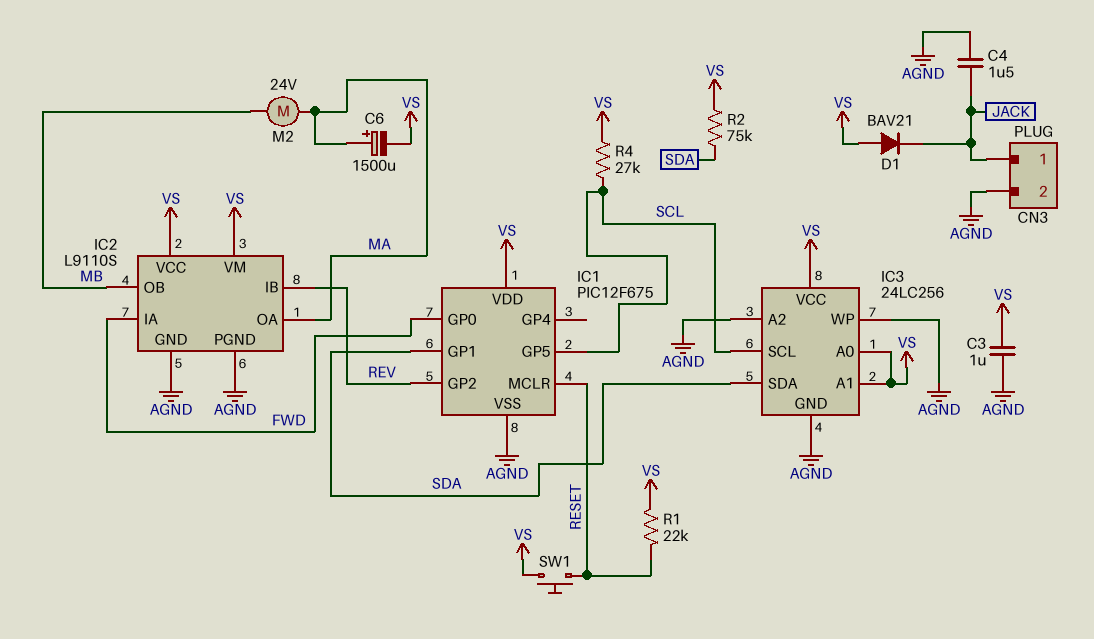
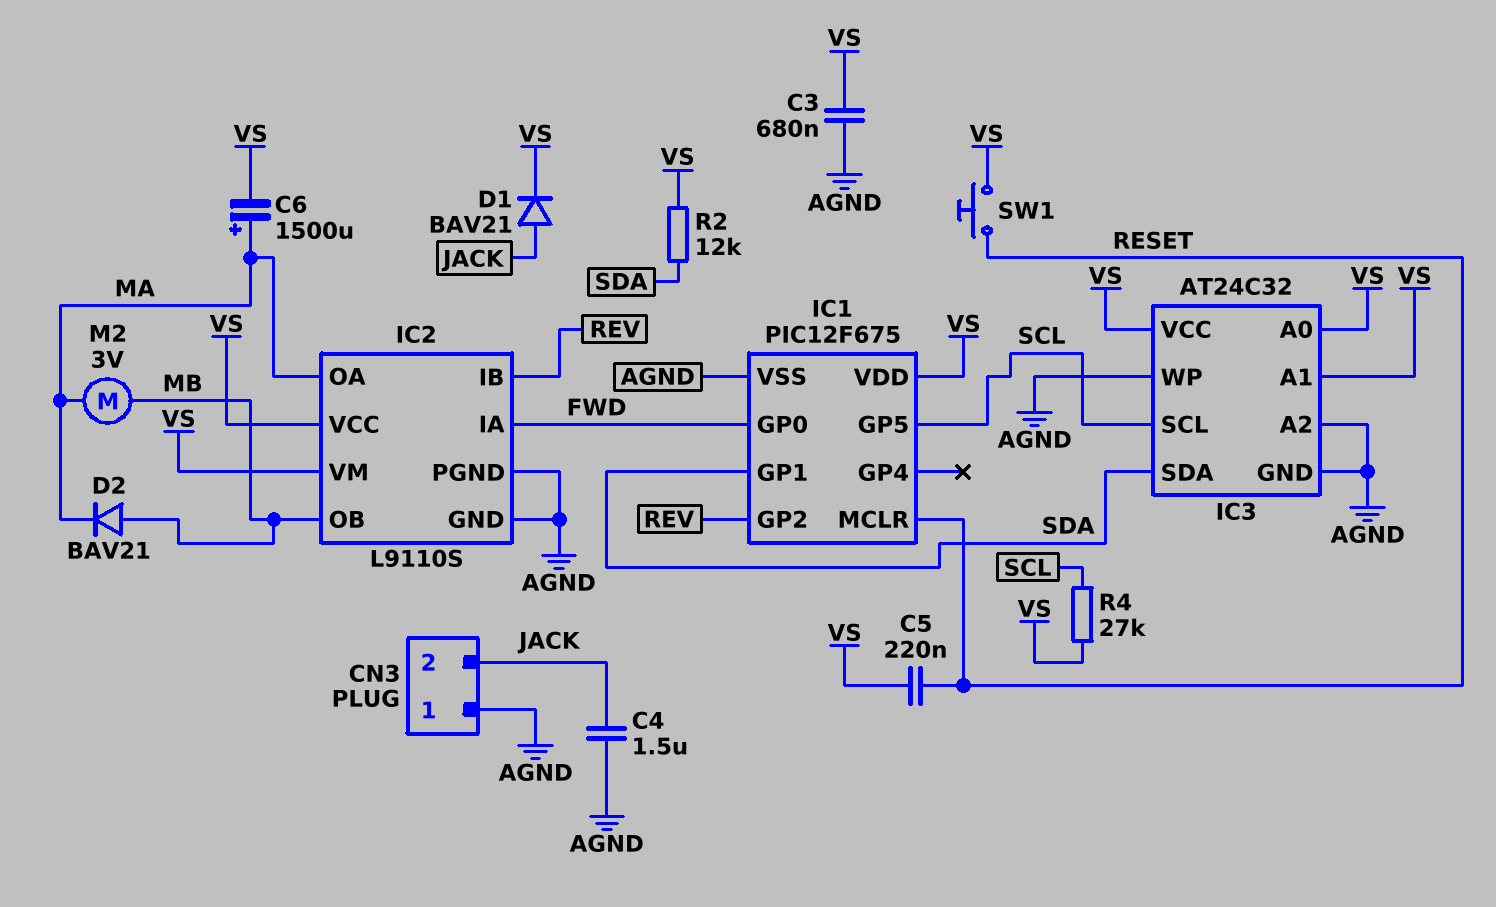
C3: 1uF (AGND, VS) -> 680nF (AGND, VS)
C5: none -> 220nF (RESET, VS)
CN3 pin 1: JACK -> AGND
CN3 pin 2: AGND -> JACK
D1: diode BAV21 (A VS, K JACK) -> diode BAV21 (A JACK, K VS)
D2: none -> diode BAV21 (A MB, K MA)
IC3: 24LC256 -> AT24C32
M2: motor 24V (MA, MB) -> motor 3V (MA, MB)
R1: 22k (RESET, VS) -> none
R2: 75k (SDA, VS) -> 12k (SDA, VS)

